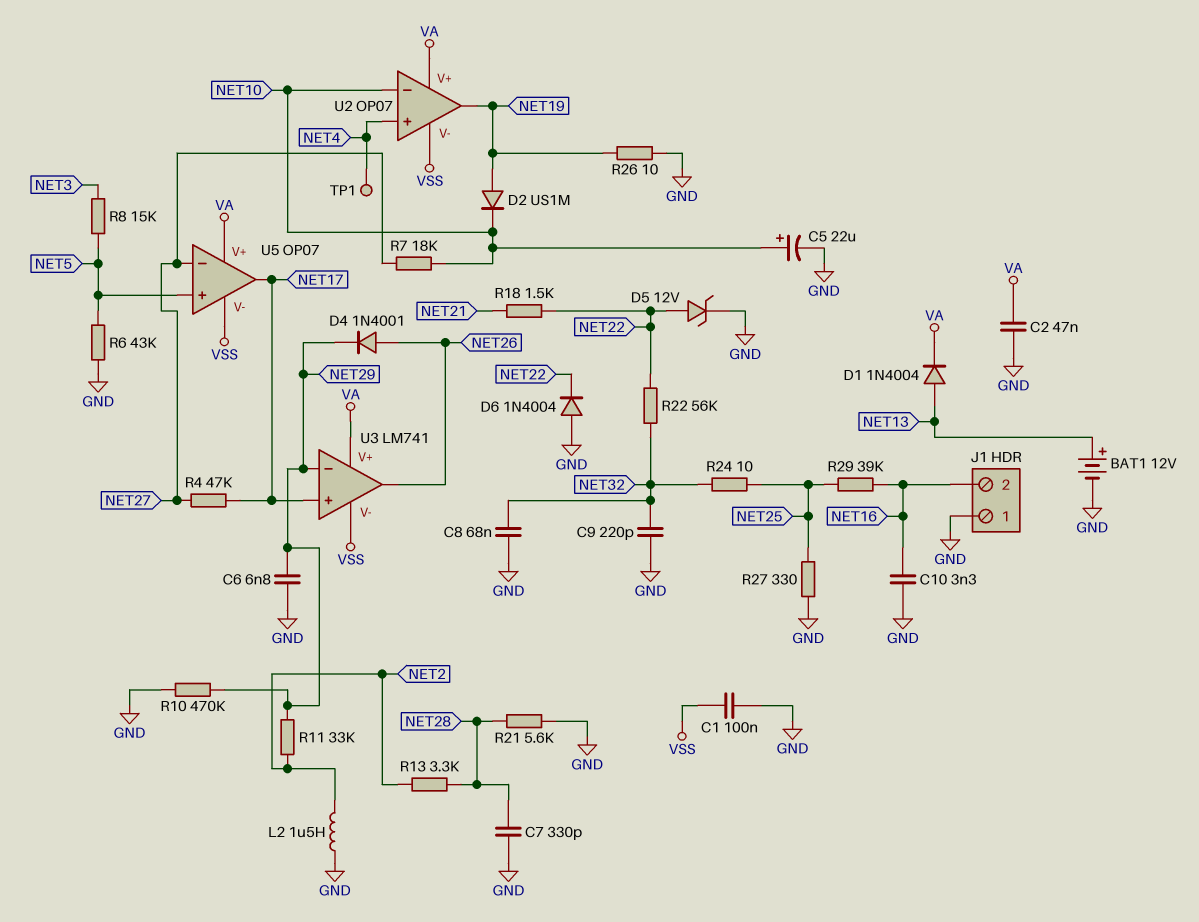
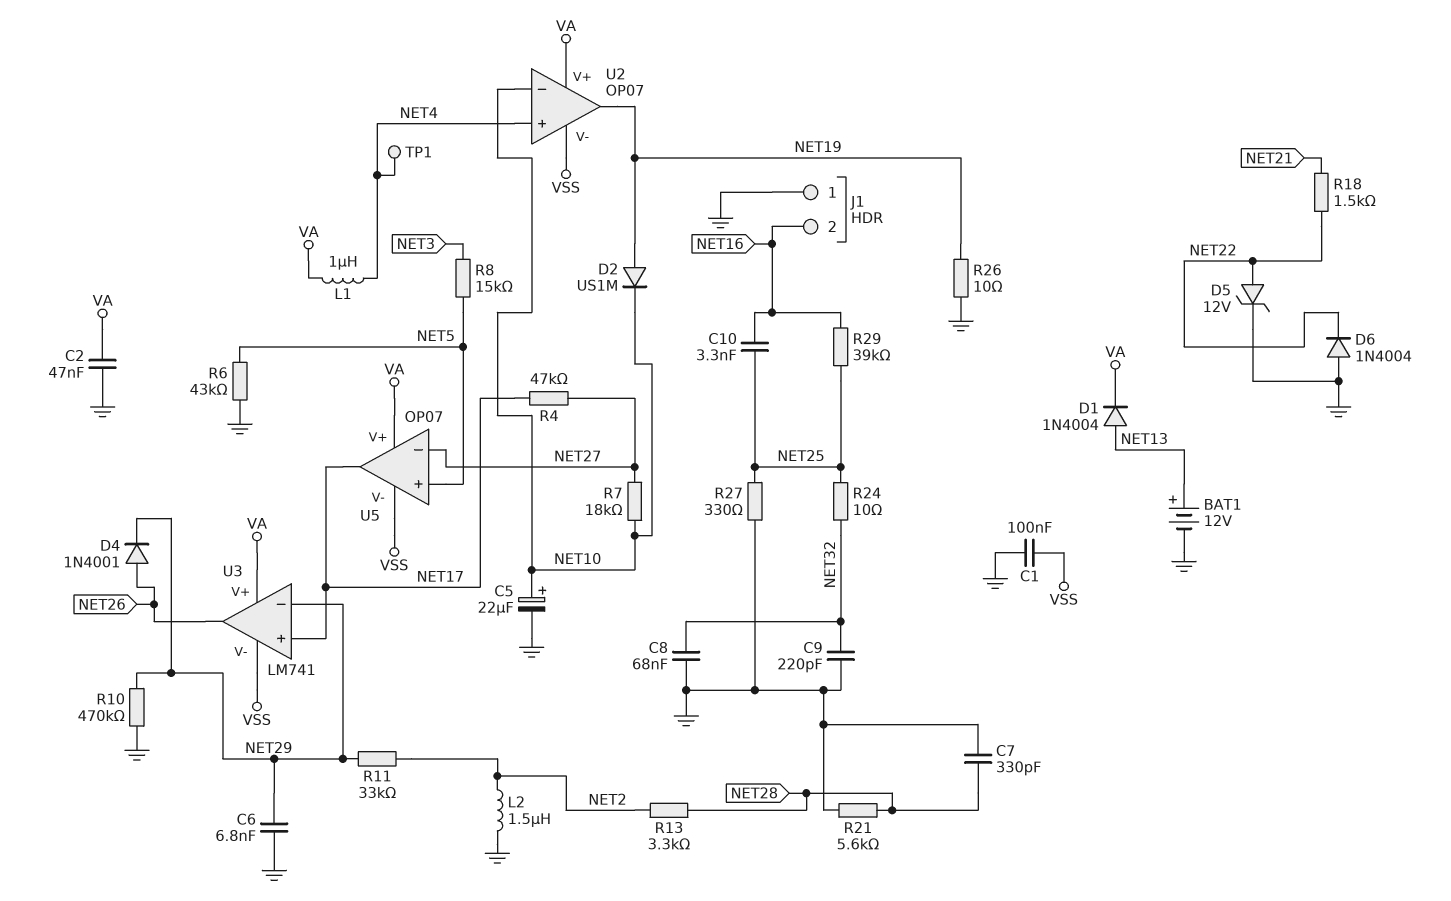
C10: 3.3nF (GND, NET16) -> 3.3nF (NET16, NET25)
L1: none -> 1uH (NET4, VA)
R22: 56k (NET22, NET32) -> none

